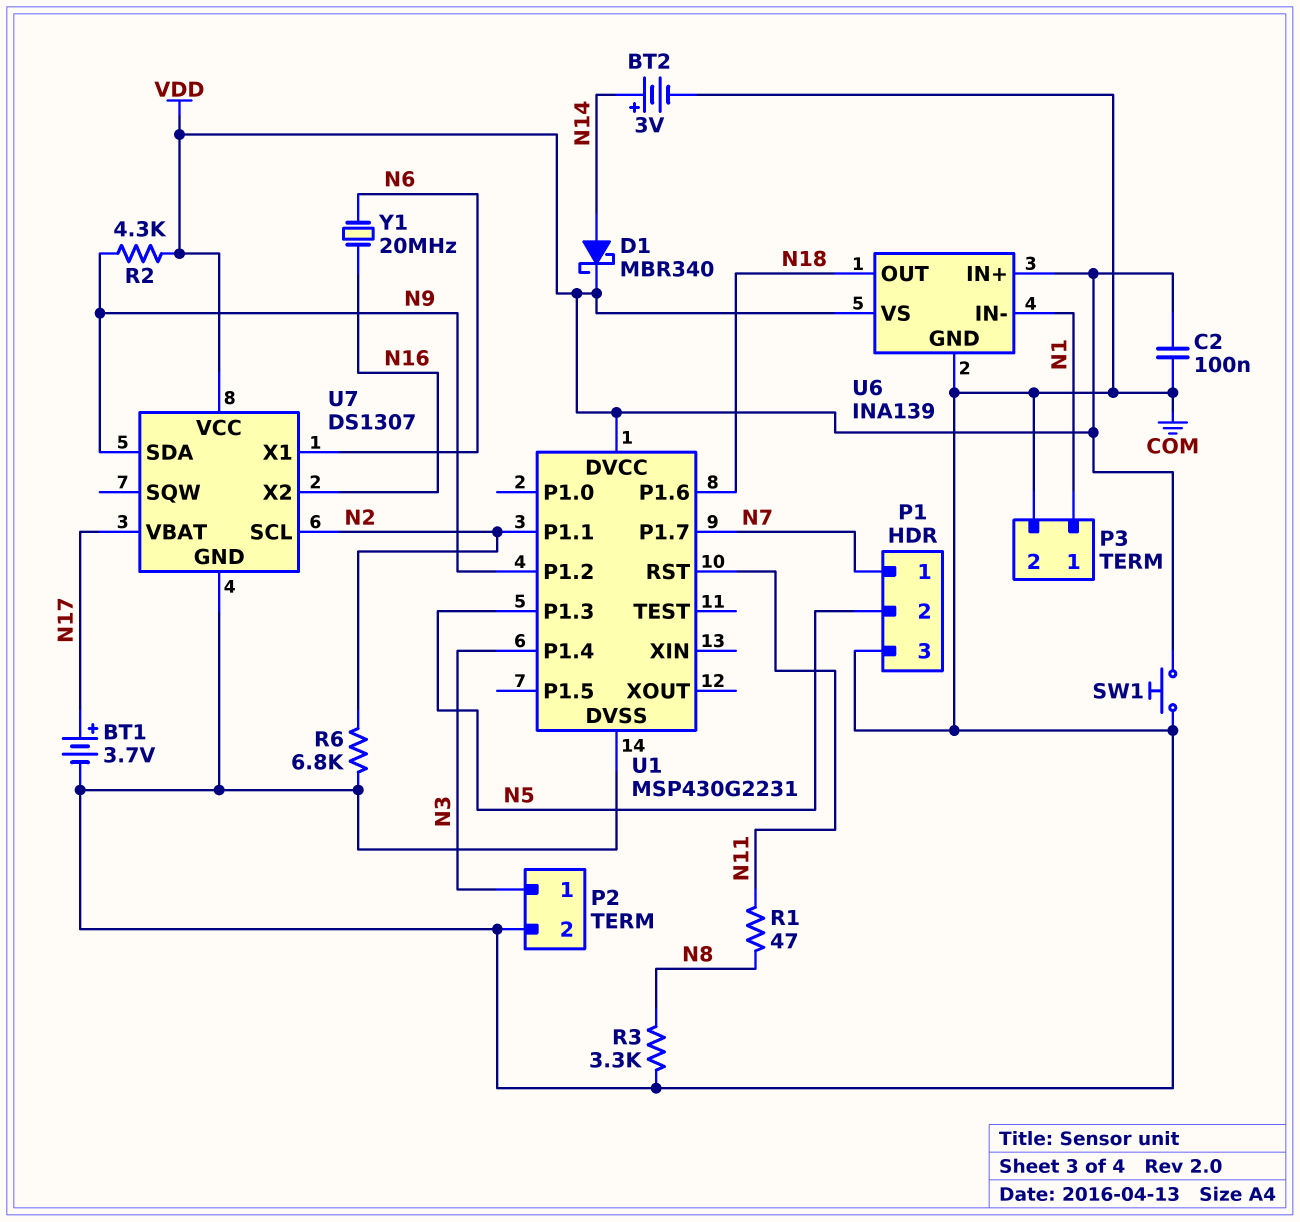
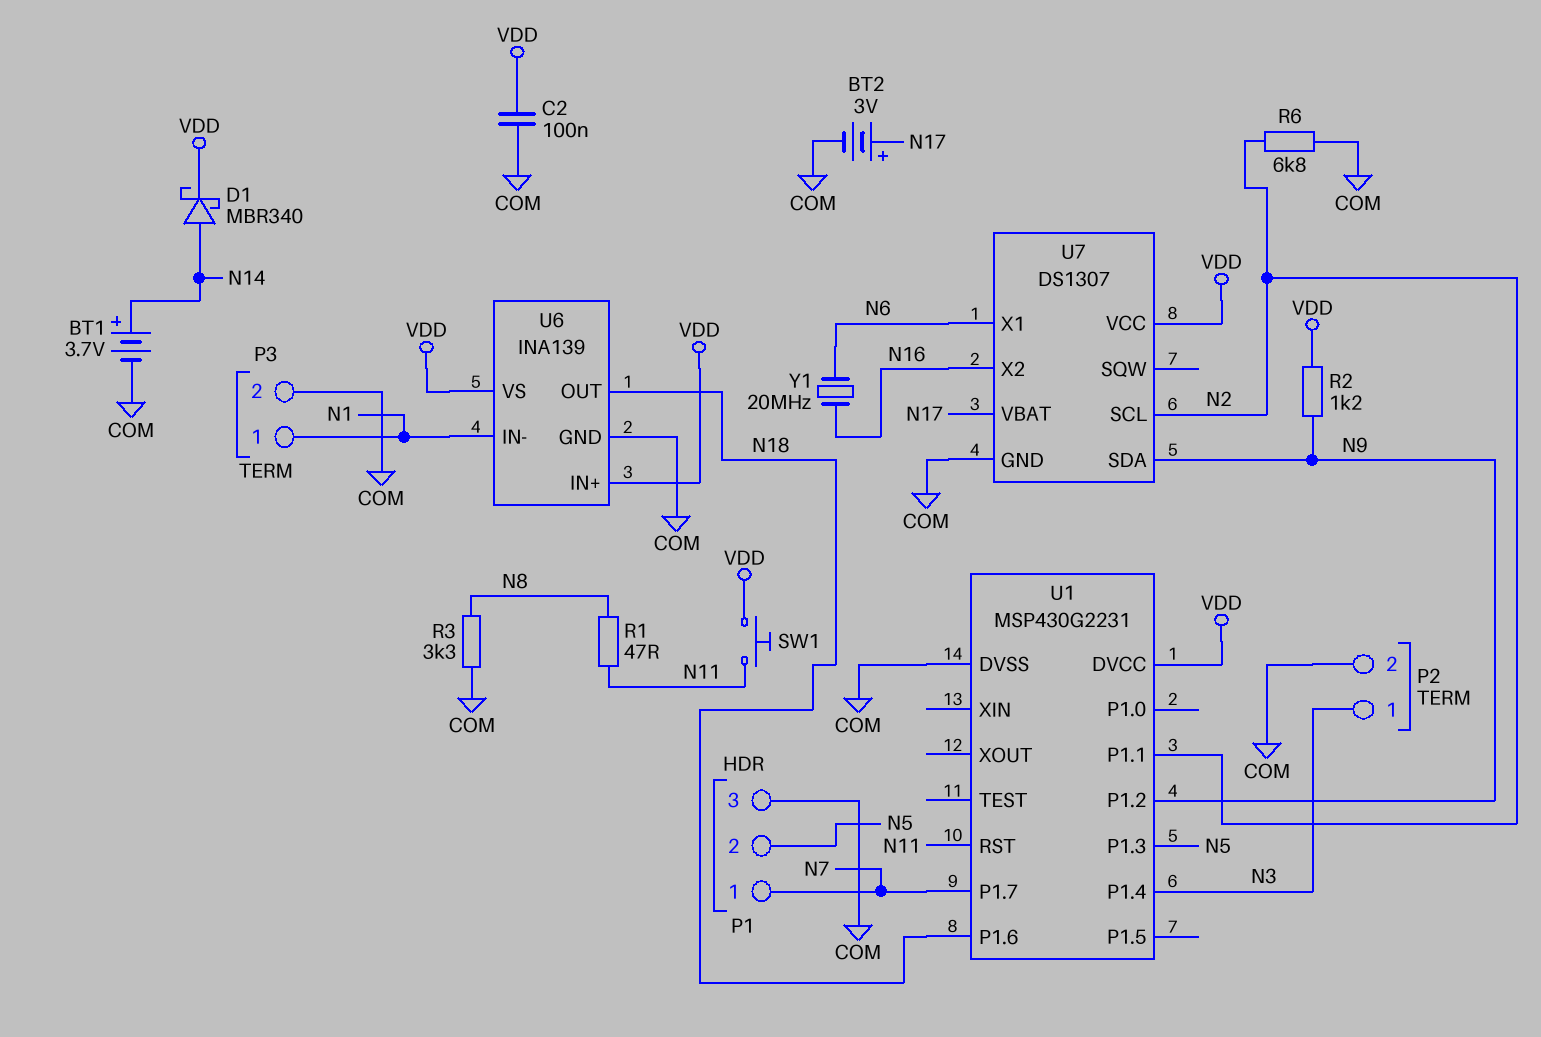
BT1: 3.7V (plus N17, minus COM) -> 3.7V (plus N14, minus COM)
BT2: 3V (plus N14, minus COM) -> 3V (plus N17, minus COM)
R2: 4.3k (N9, VDD) -> 1.2k (N9, VDD)
SW1: button (COM, VDD) -> button (N11, VDD)

